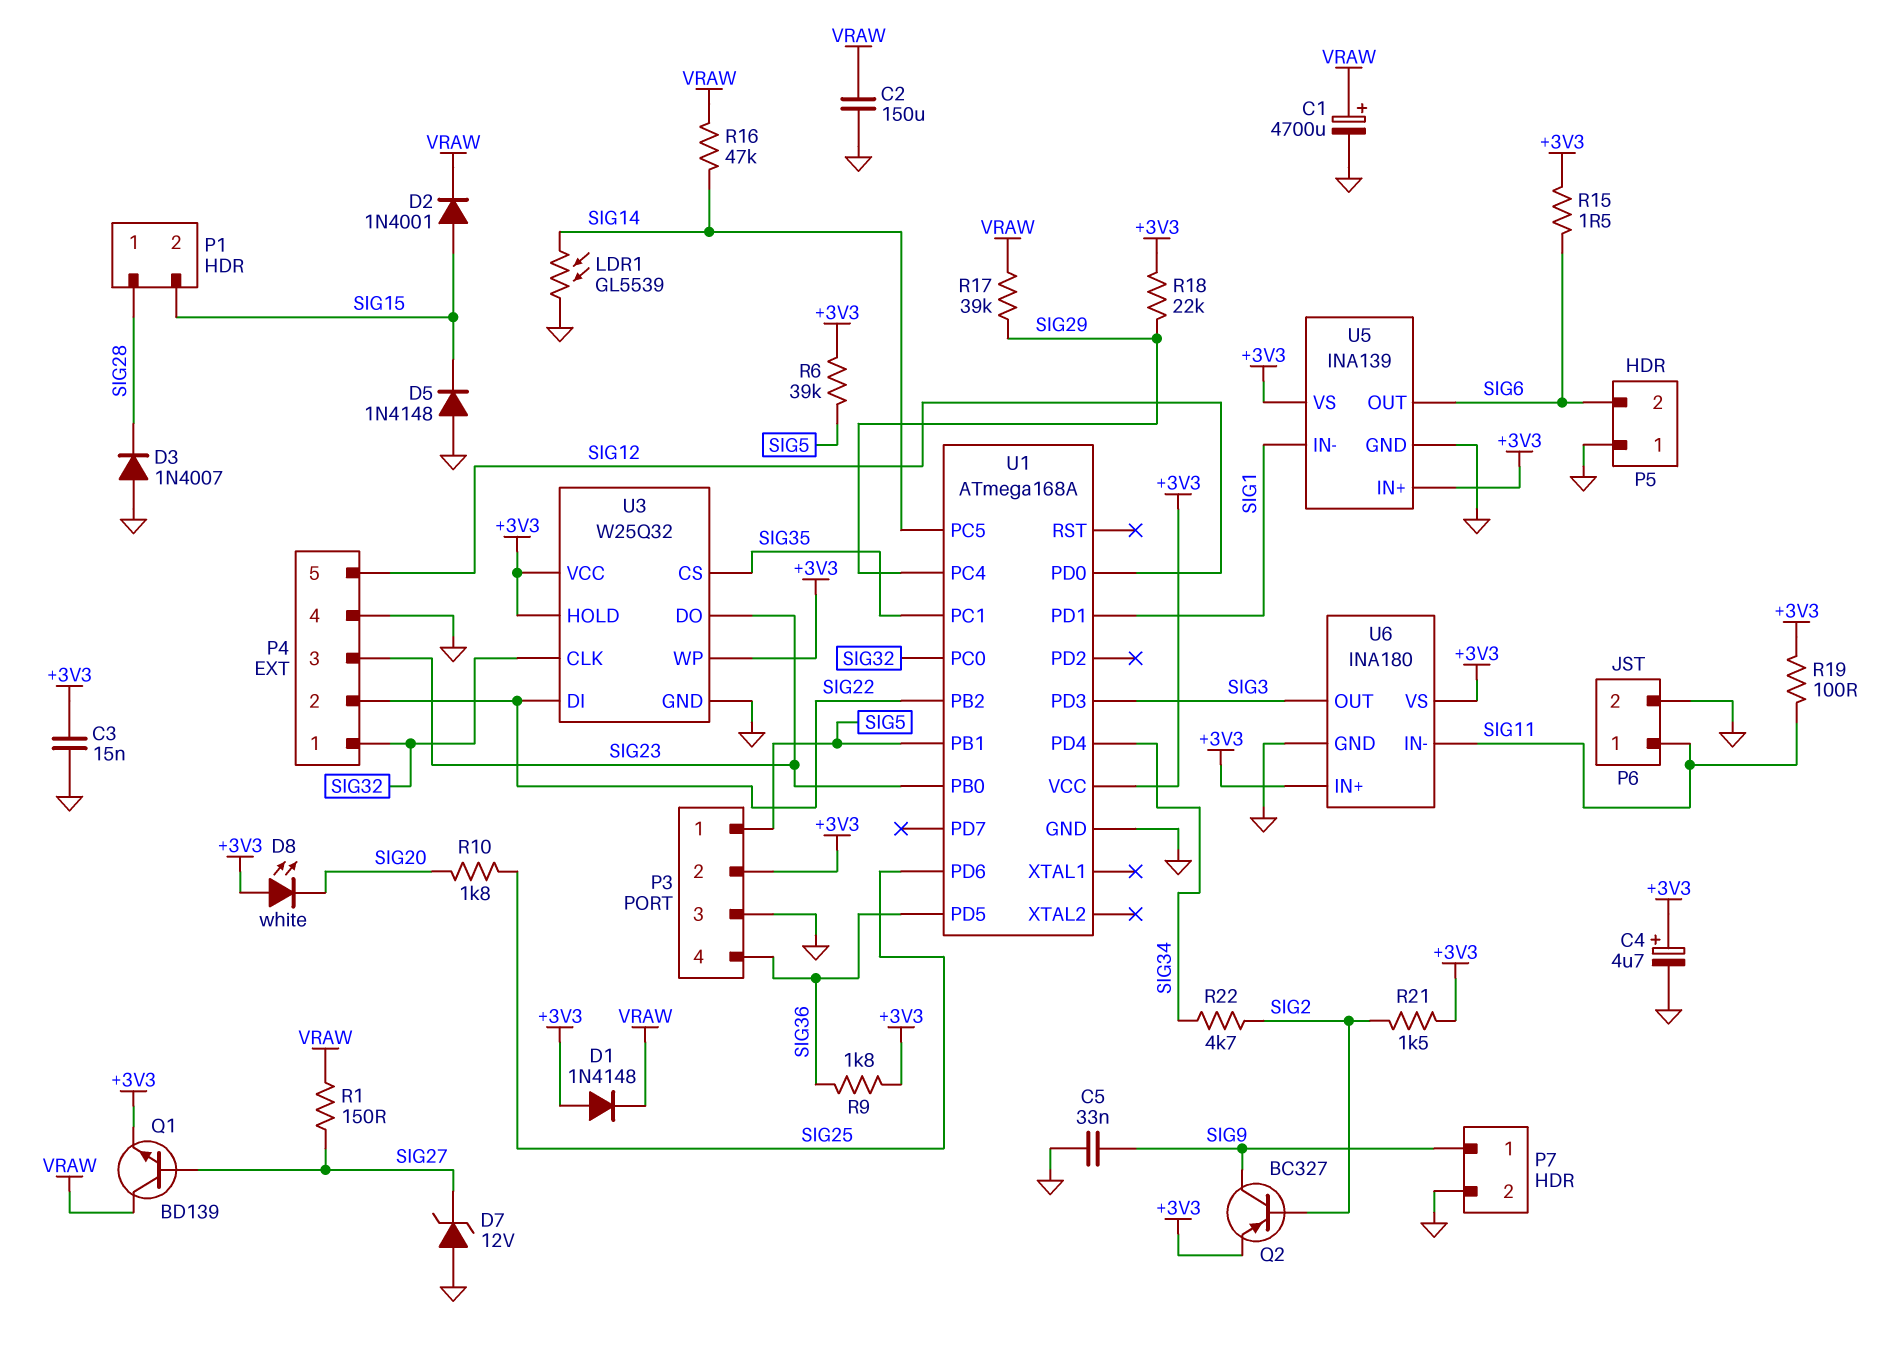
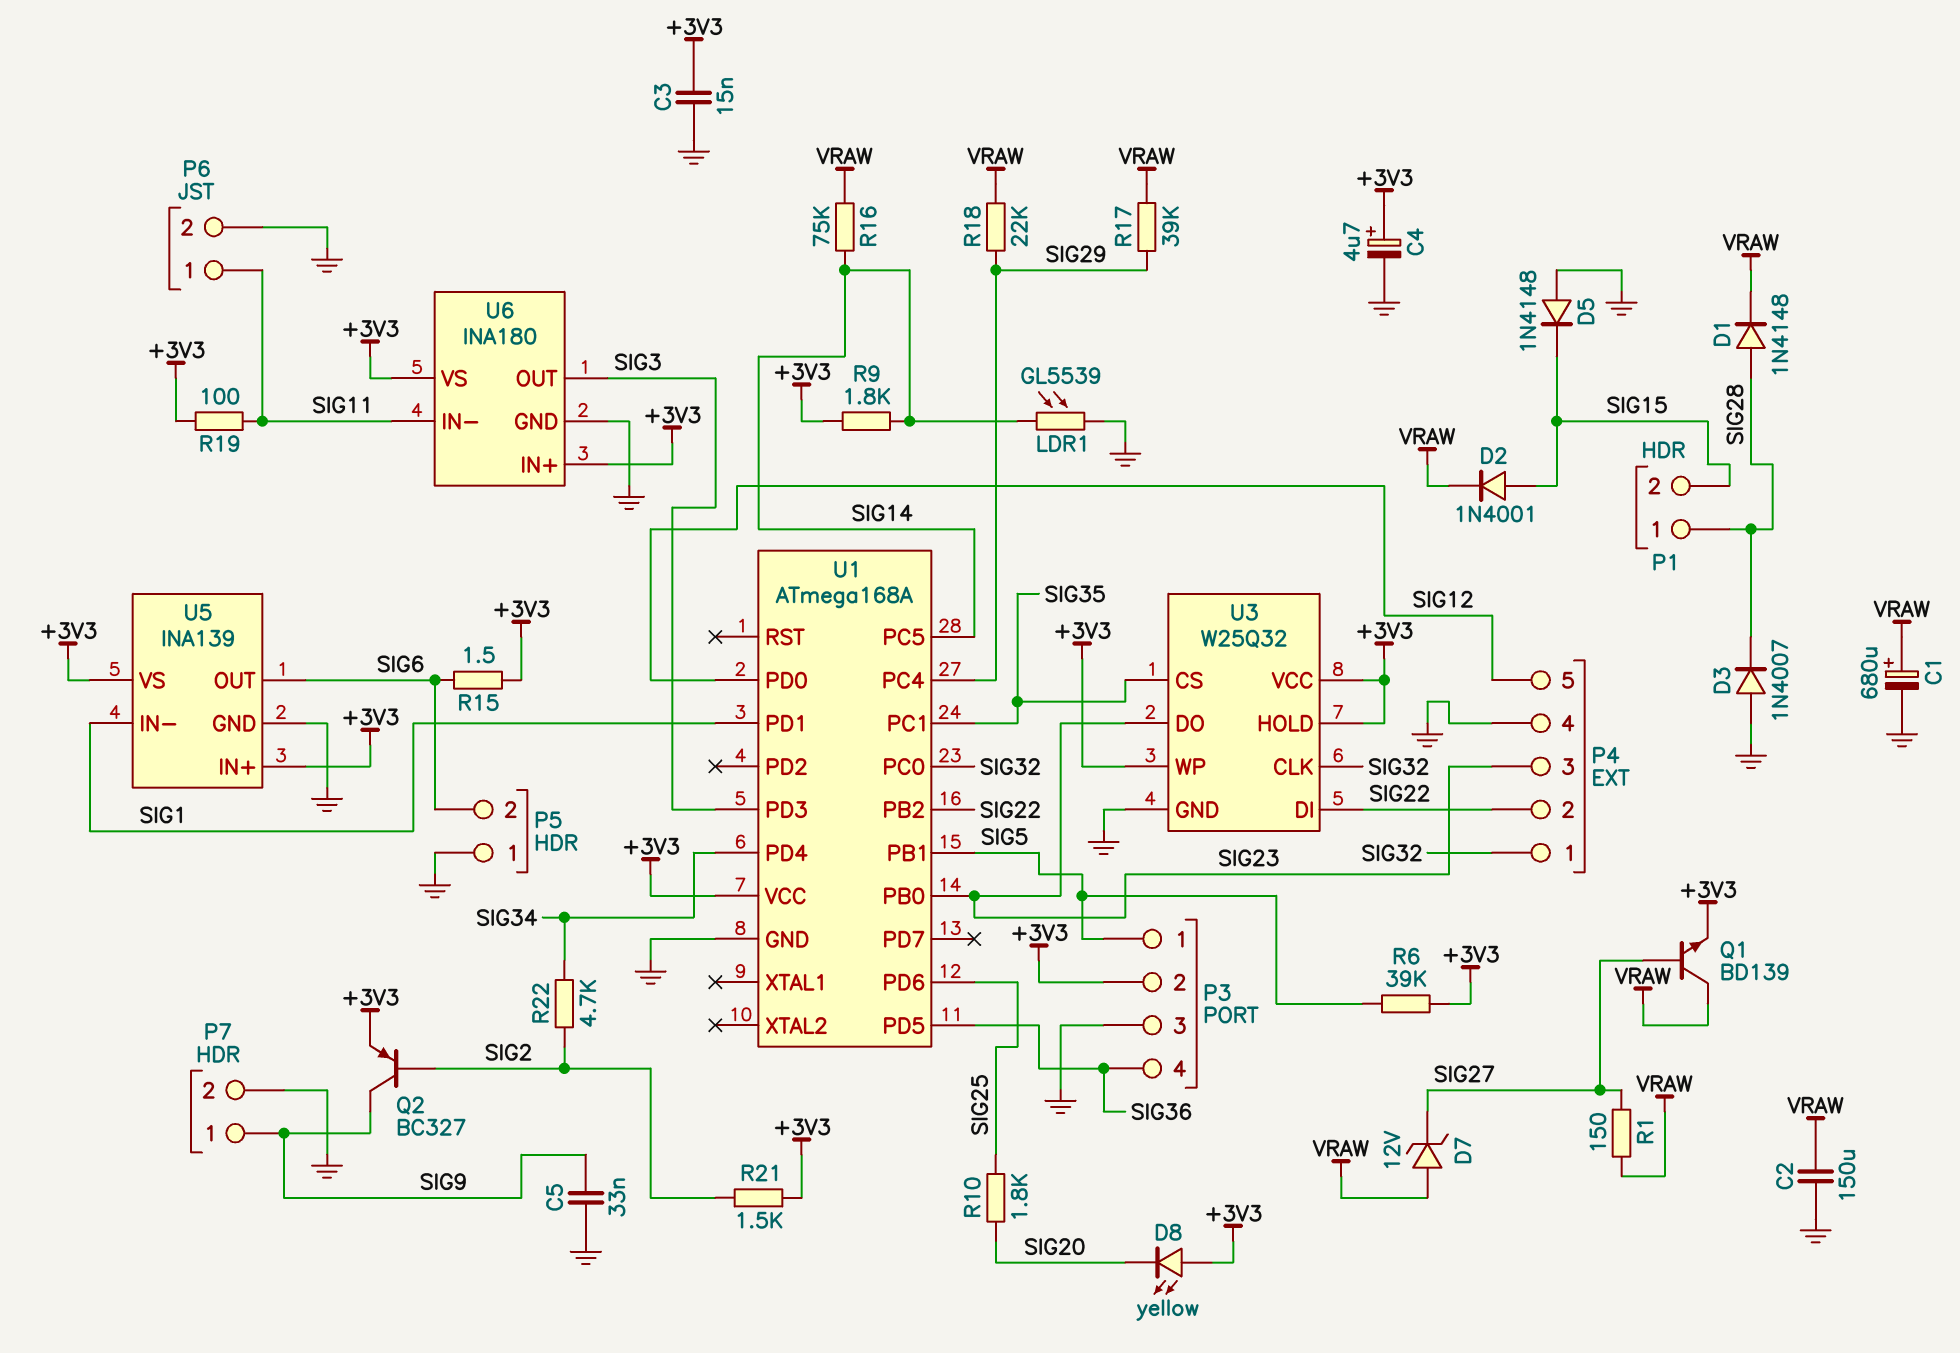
C1: 4700uF (plus VRAW, minus GND) -> 680uF (plus VRAW, minus GND)
D1: diode 1N4148 (A +3V3, K VRAW) -> diode 1N4148 (A SIG28, K VRAW)
D7: zener 12V (A GND, K SIG27) -> zener 12V (A VRAW, K SIG27)
D8: LED white (A +3V3, K SIG20) -> LED yellow (A +3V3, K SIG20)
R9: 1.8k (+3V3, SIG36) -> 1.8k (+3V3, SIG14)
R16: 47k (SIG14, VRAW) -> 75k (SIG14, VRAW)
R18: 22k (+3V3, SIG29) -> 22k (SIG29, VRAW)

